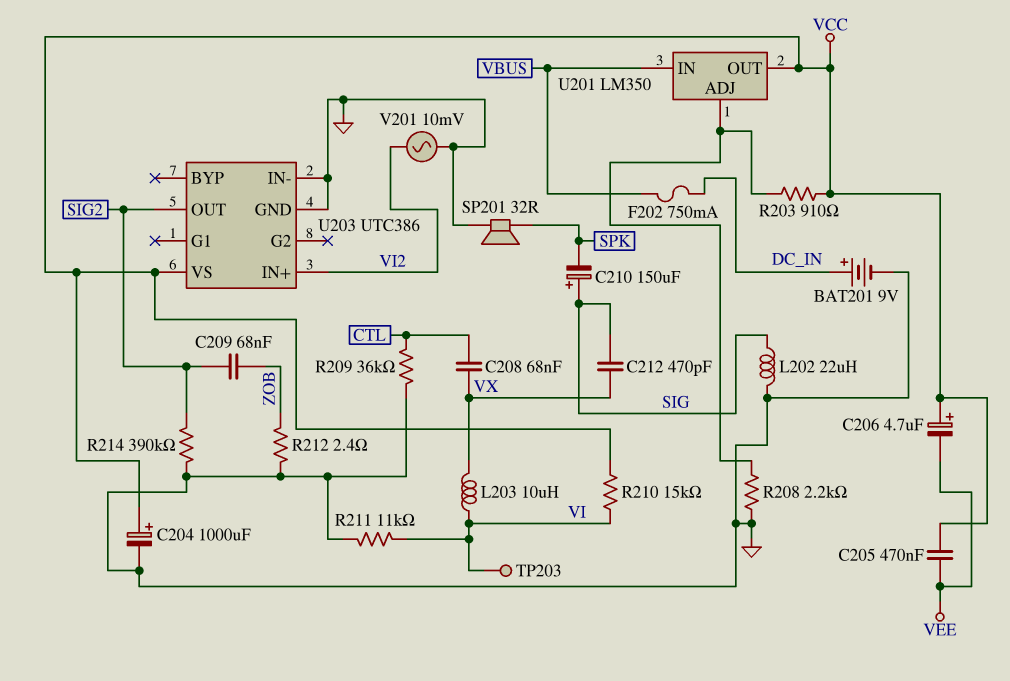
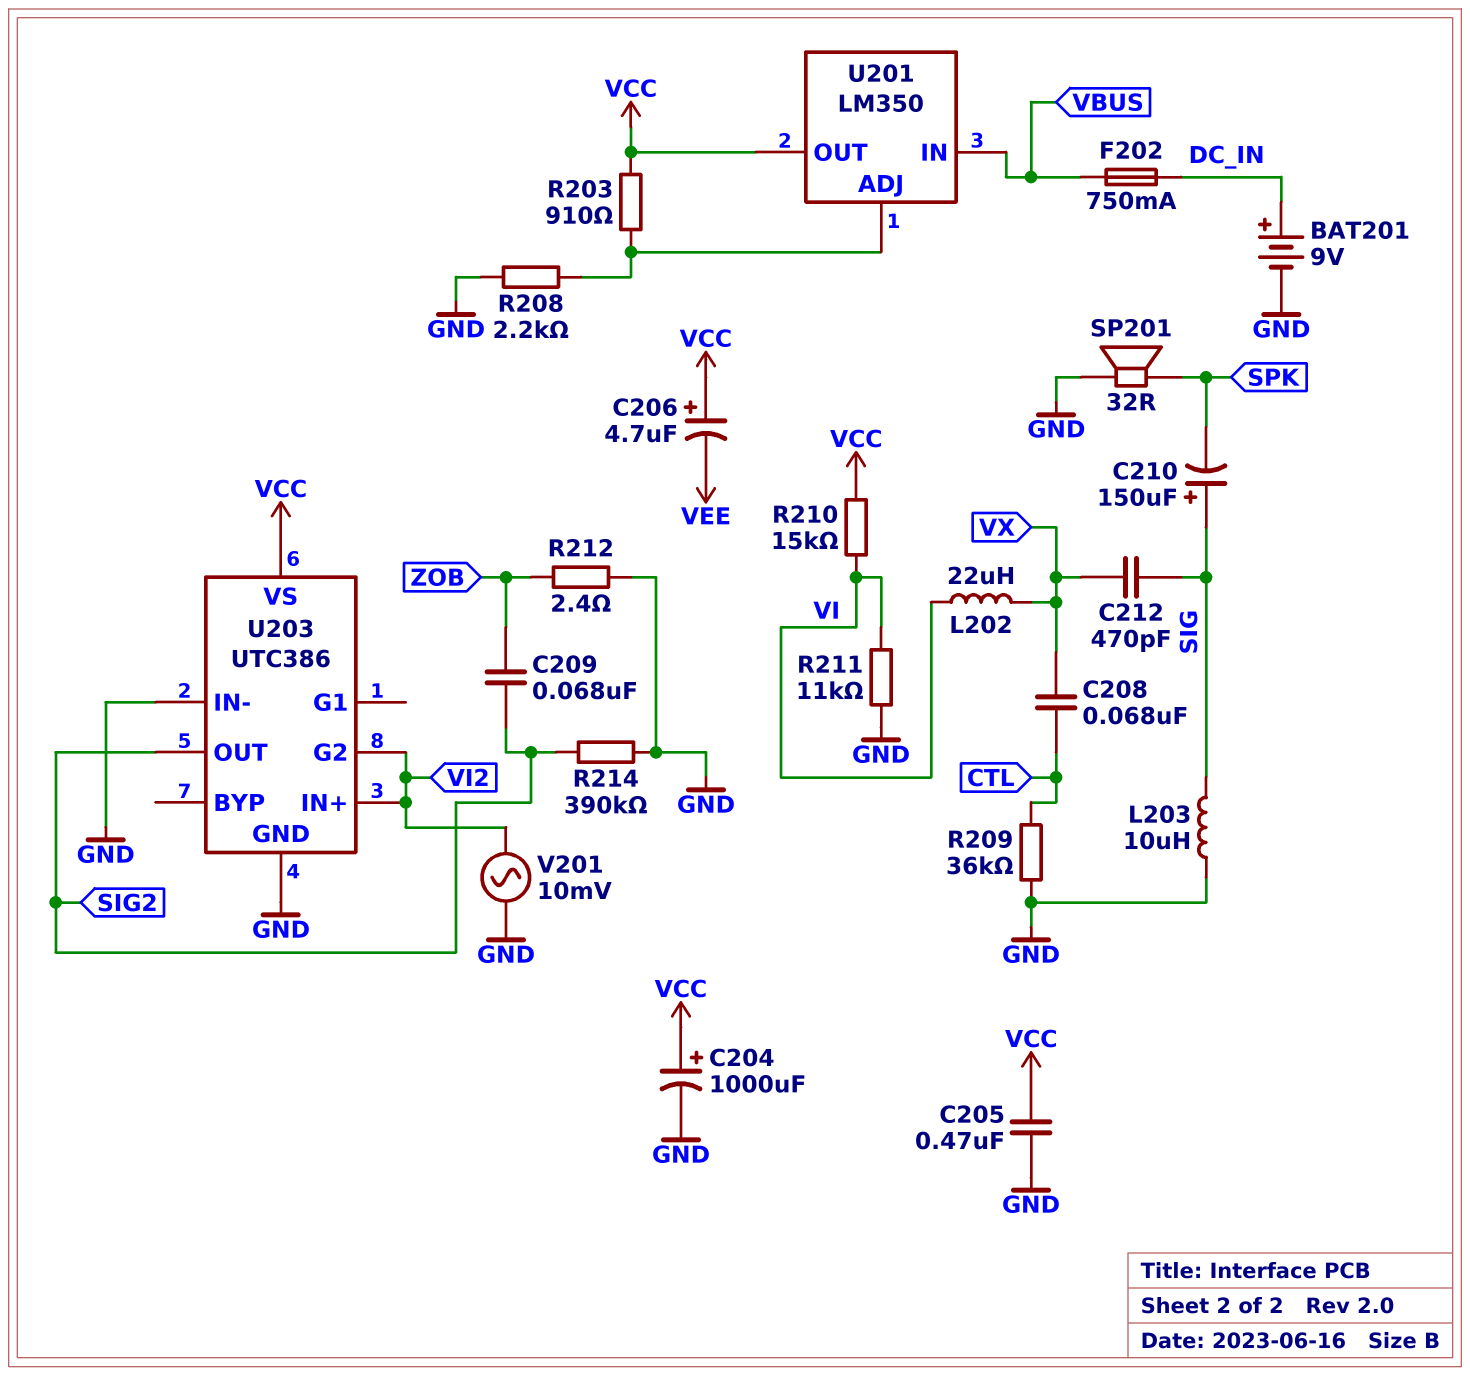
C205: 470nF (VCC, VEE) -> 470nF (GND, VCC)
L202: 22uH (GND, SIG) -> 22uH (VI, VX)
L203: 10uH (VI, VX) -> 10uH (GND, SIG)
TP203: test point (VI) -> none
U203 pin G2: none -> VI2

